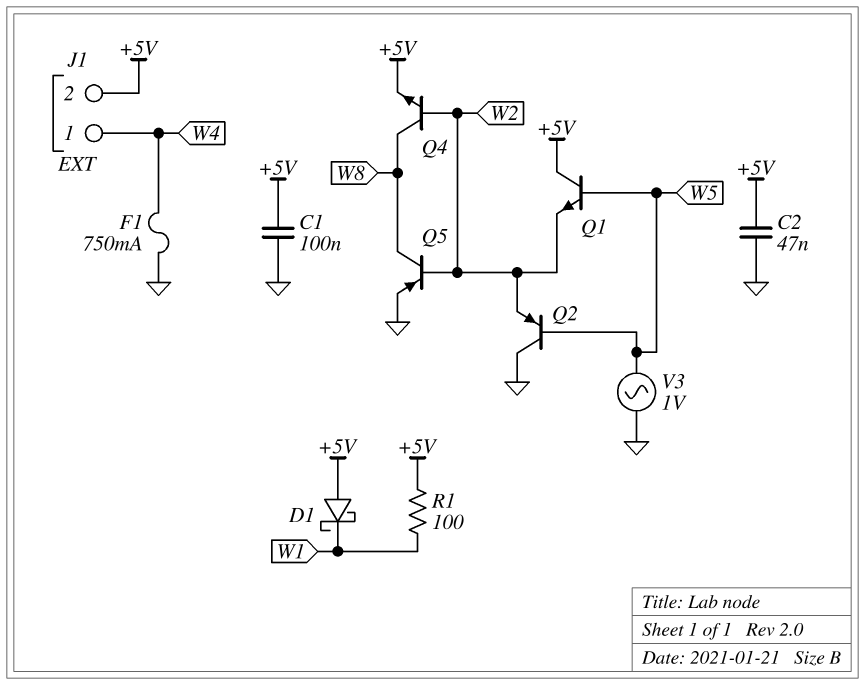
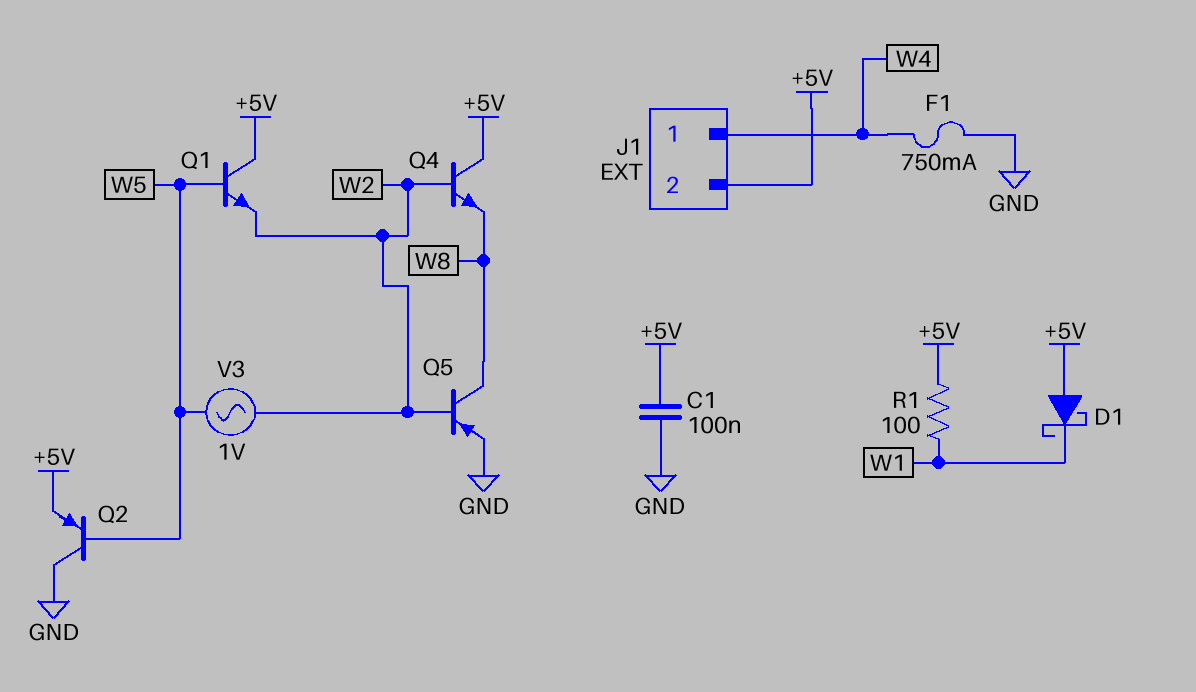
C2: 47nF (+5V, GND) -> none
Q2: PNP (B W5, C GND, E W2) -> PNP (B W5, C GND, E +5V)
Q4: NPN (B W2, C W8, E +5V) -> NPN (B W2, C +5V, E W8)
V3: AC 1V (GND, W5) -> AC 1V (W2, W5)

